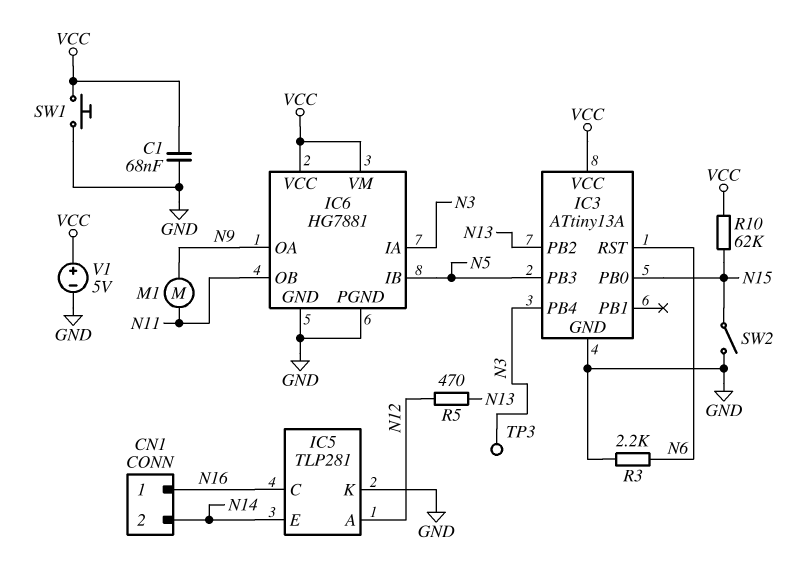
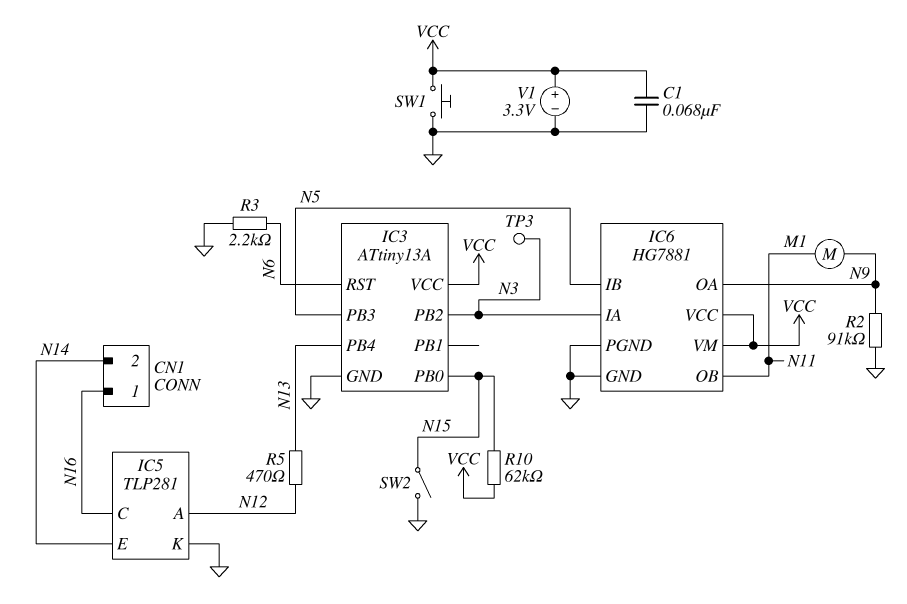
IC3 pin PB2: N13 -> N3
IC3 pin PB4: N3 -> N13
R2: none -> 91k (GND, N9)
V1: 5V (plus VCC, minus GND) -> 3.3V (plus VCC, minus GND)

